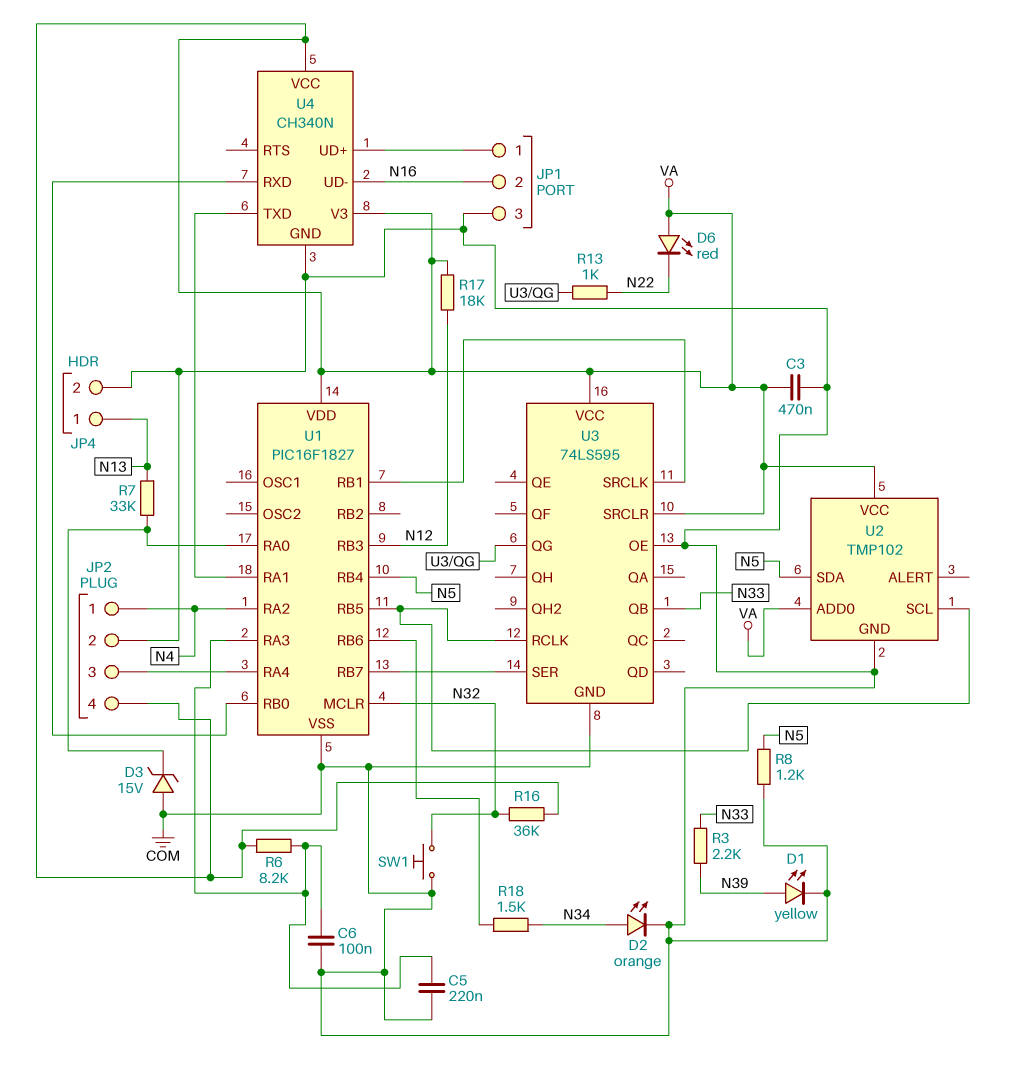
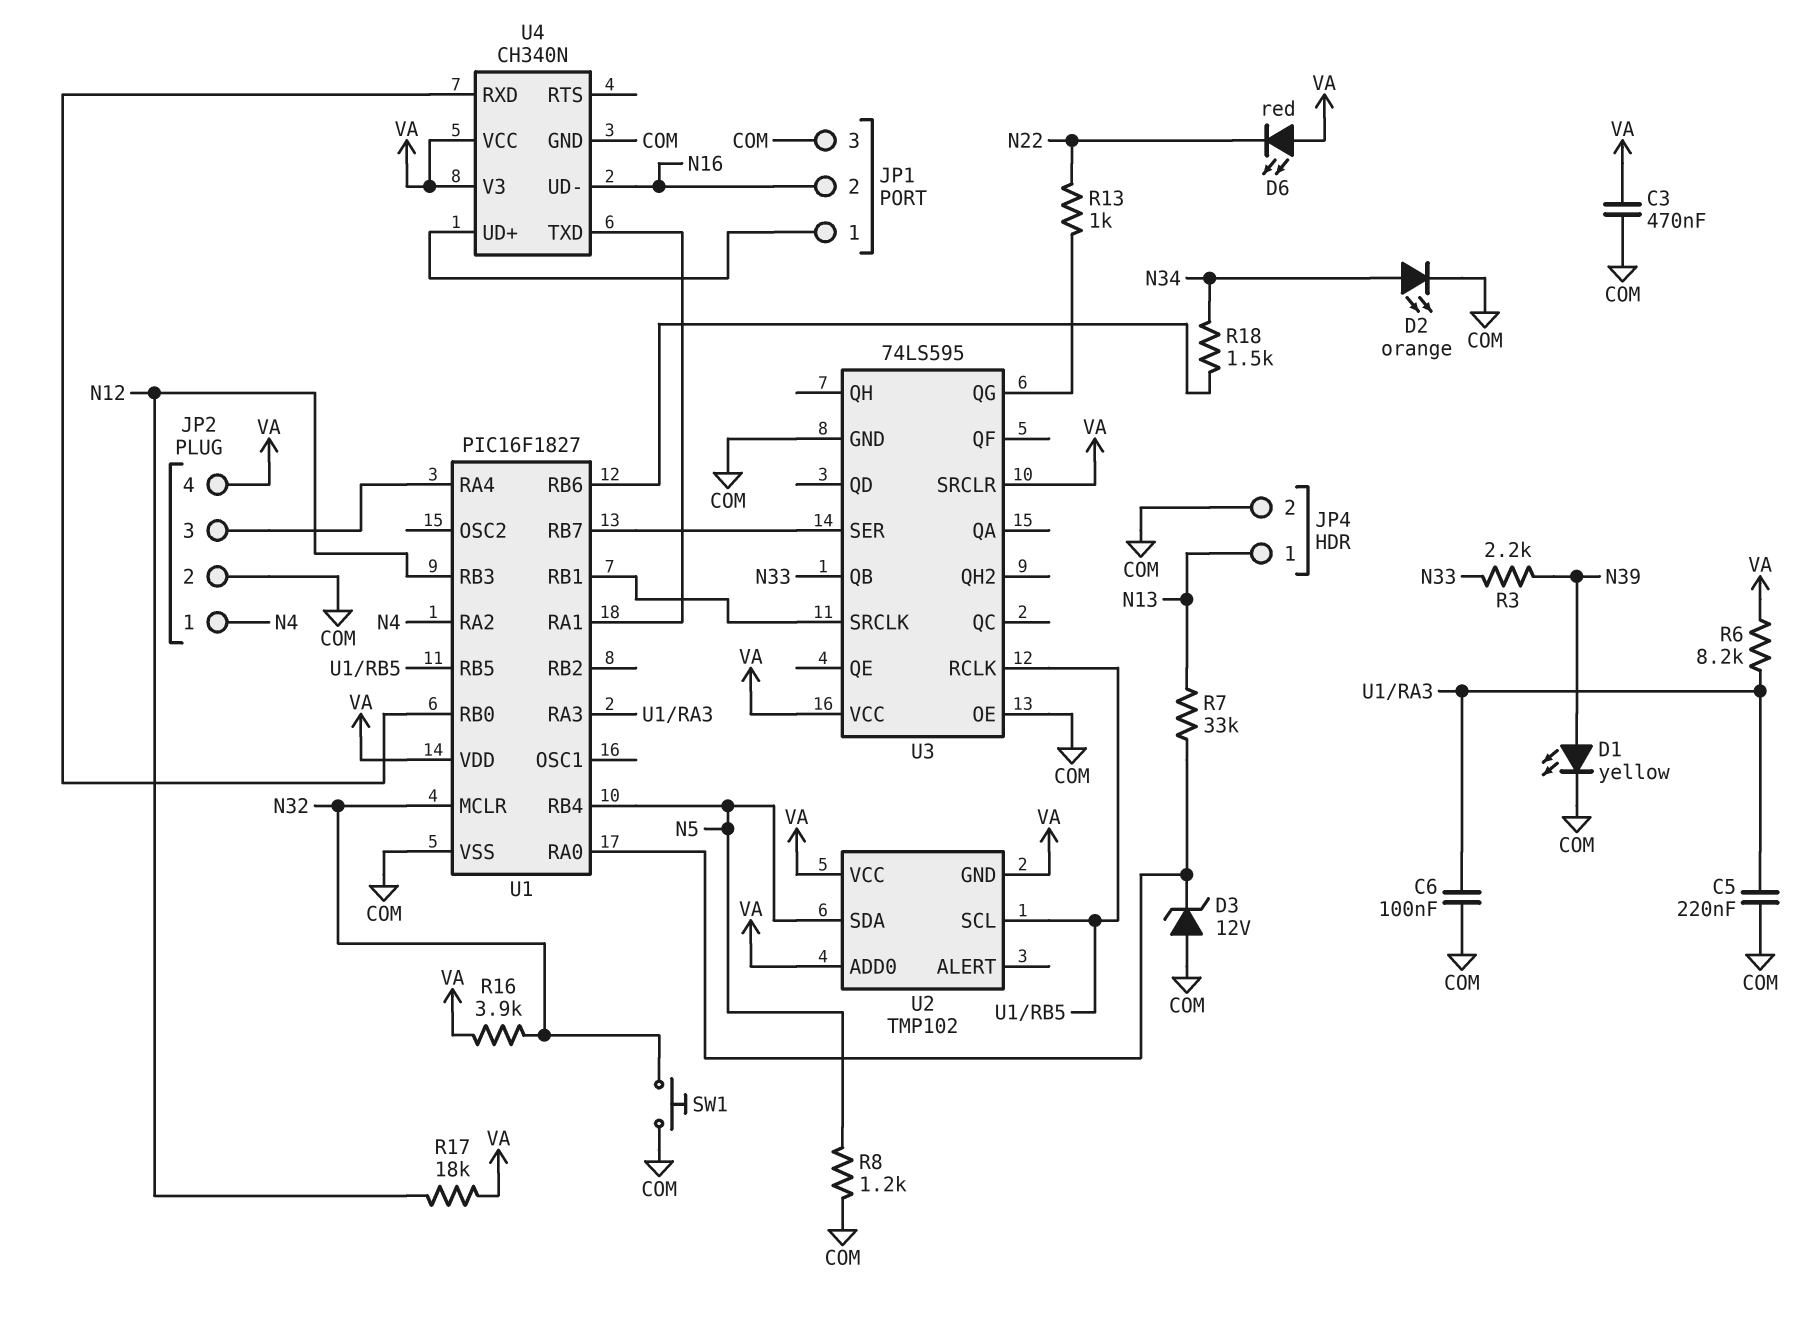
D3: zener 15V (A COM, K U1/RA0) -> zener 12V (A COM, K U1/RA0)
R16: 36k (N32, VA) -> 3.9k (N32, VA)
U2 pin GND: COM -> VA

